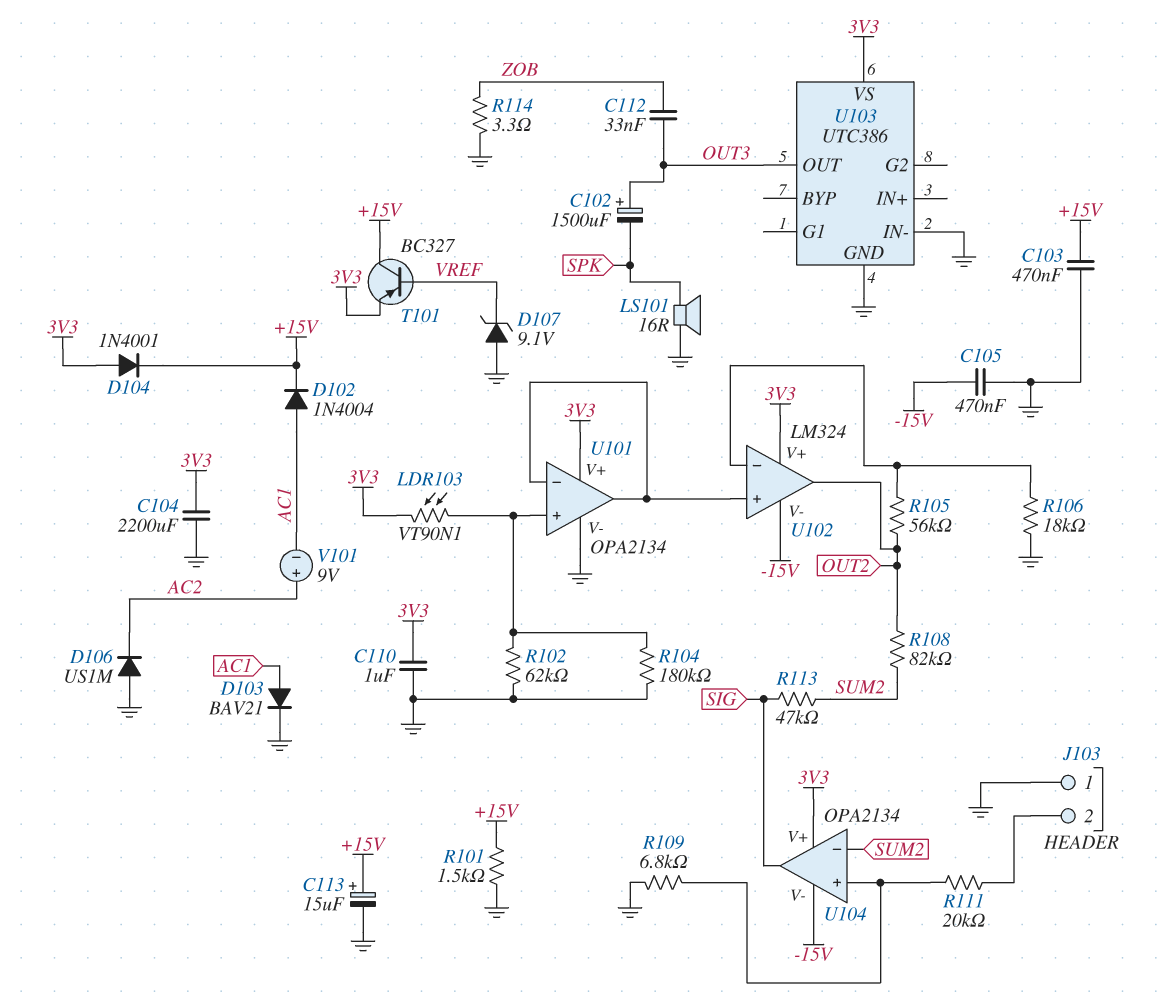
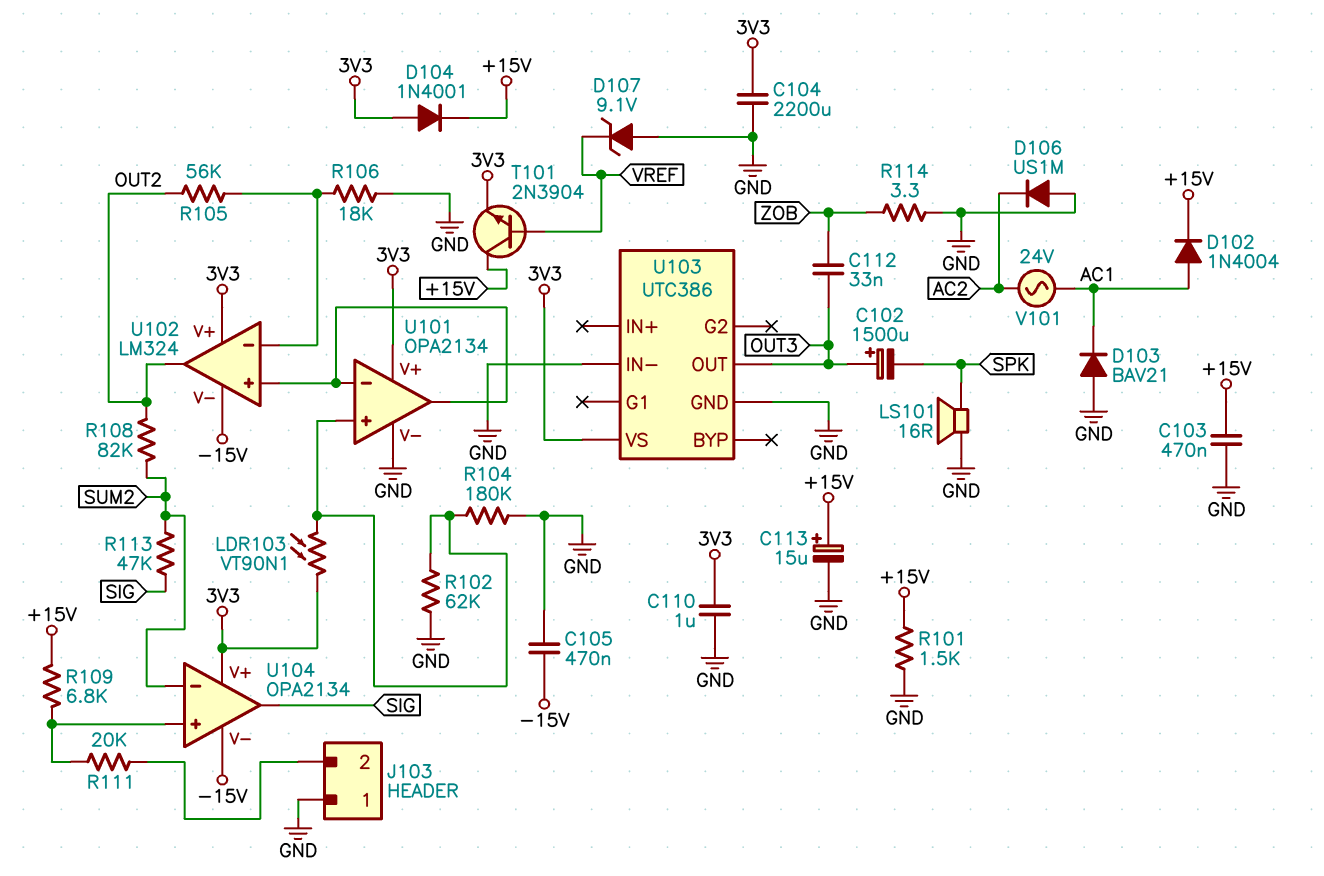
D103: diode BAV21 (A AC1, K GND) -> diode BAV21 (A GND, K AC1)
R109: 6.8k (GND, U104/in+) -> 6.8k (+15V, U104/in+)
T101: PNP BC327 (B VREF, C +15V, E 3V3) -> NPN 2N3904 (B VREF, C +15V, E 3V3)
V101: 9V (plus AC2, minus AC1) -> AC 24V (AC1, AC2)

